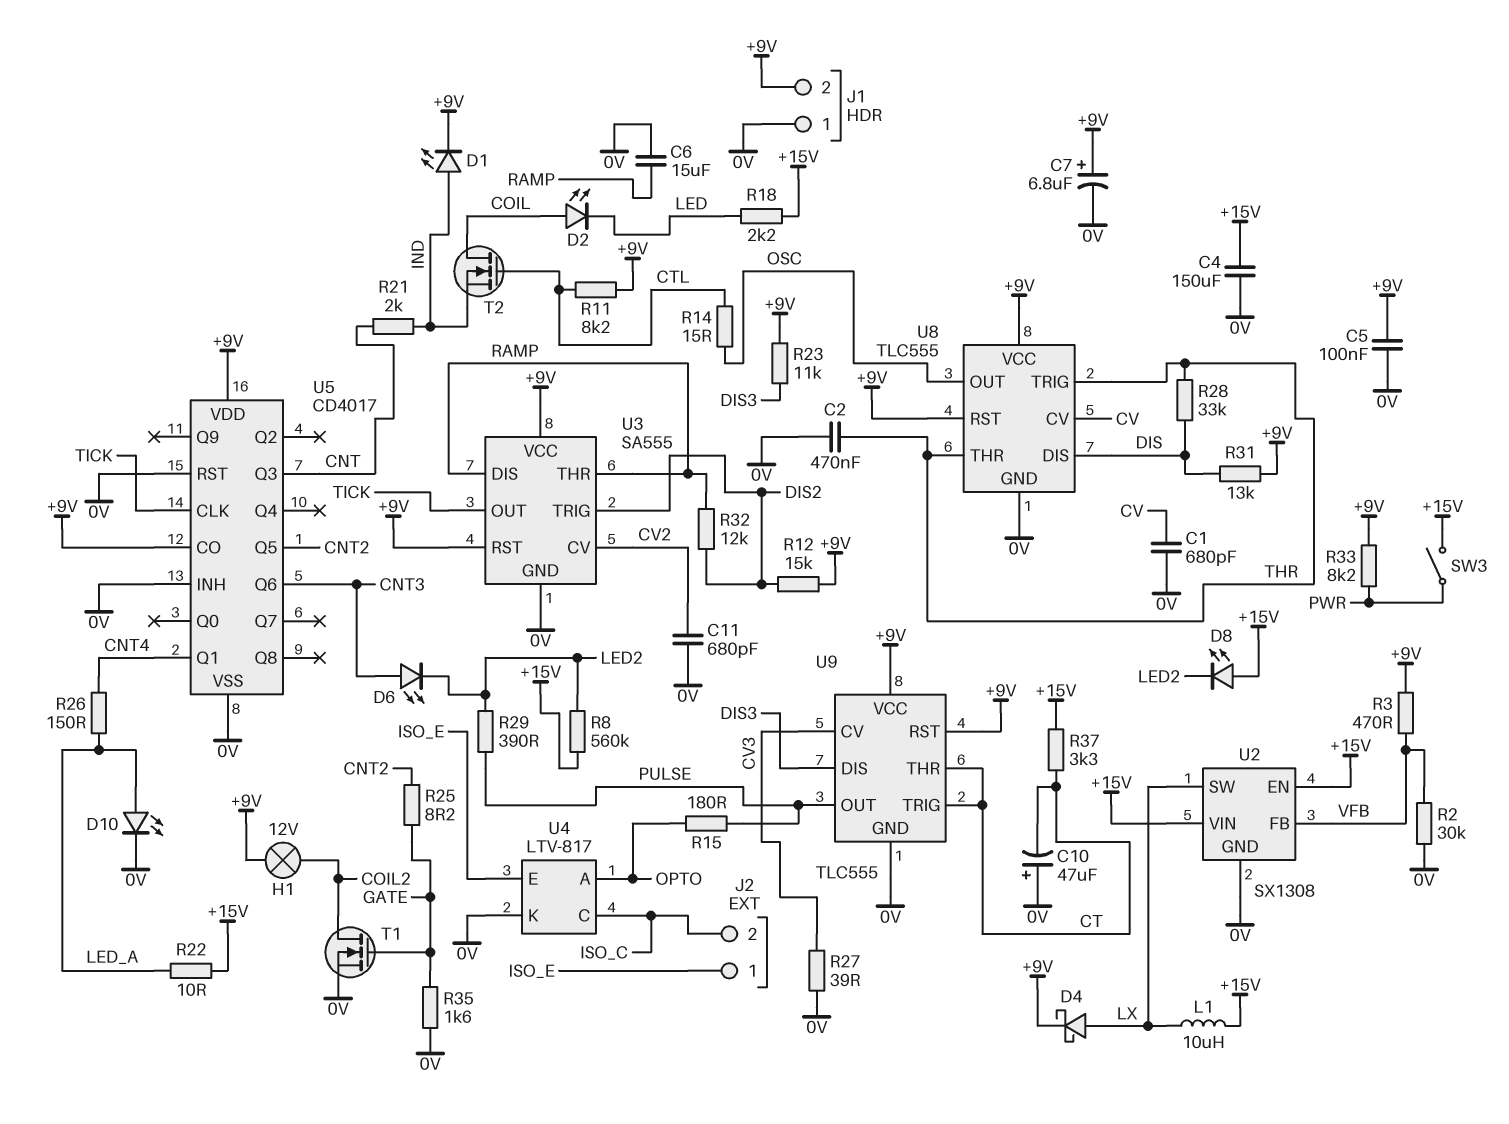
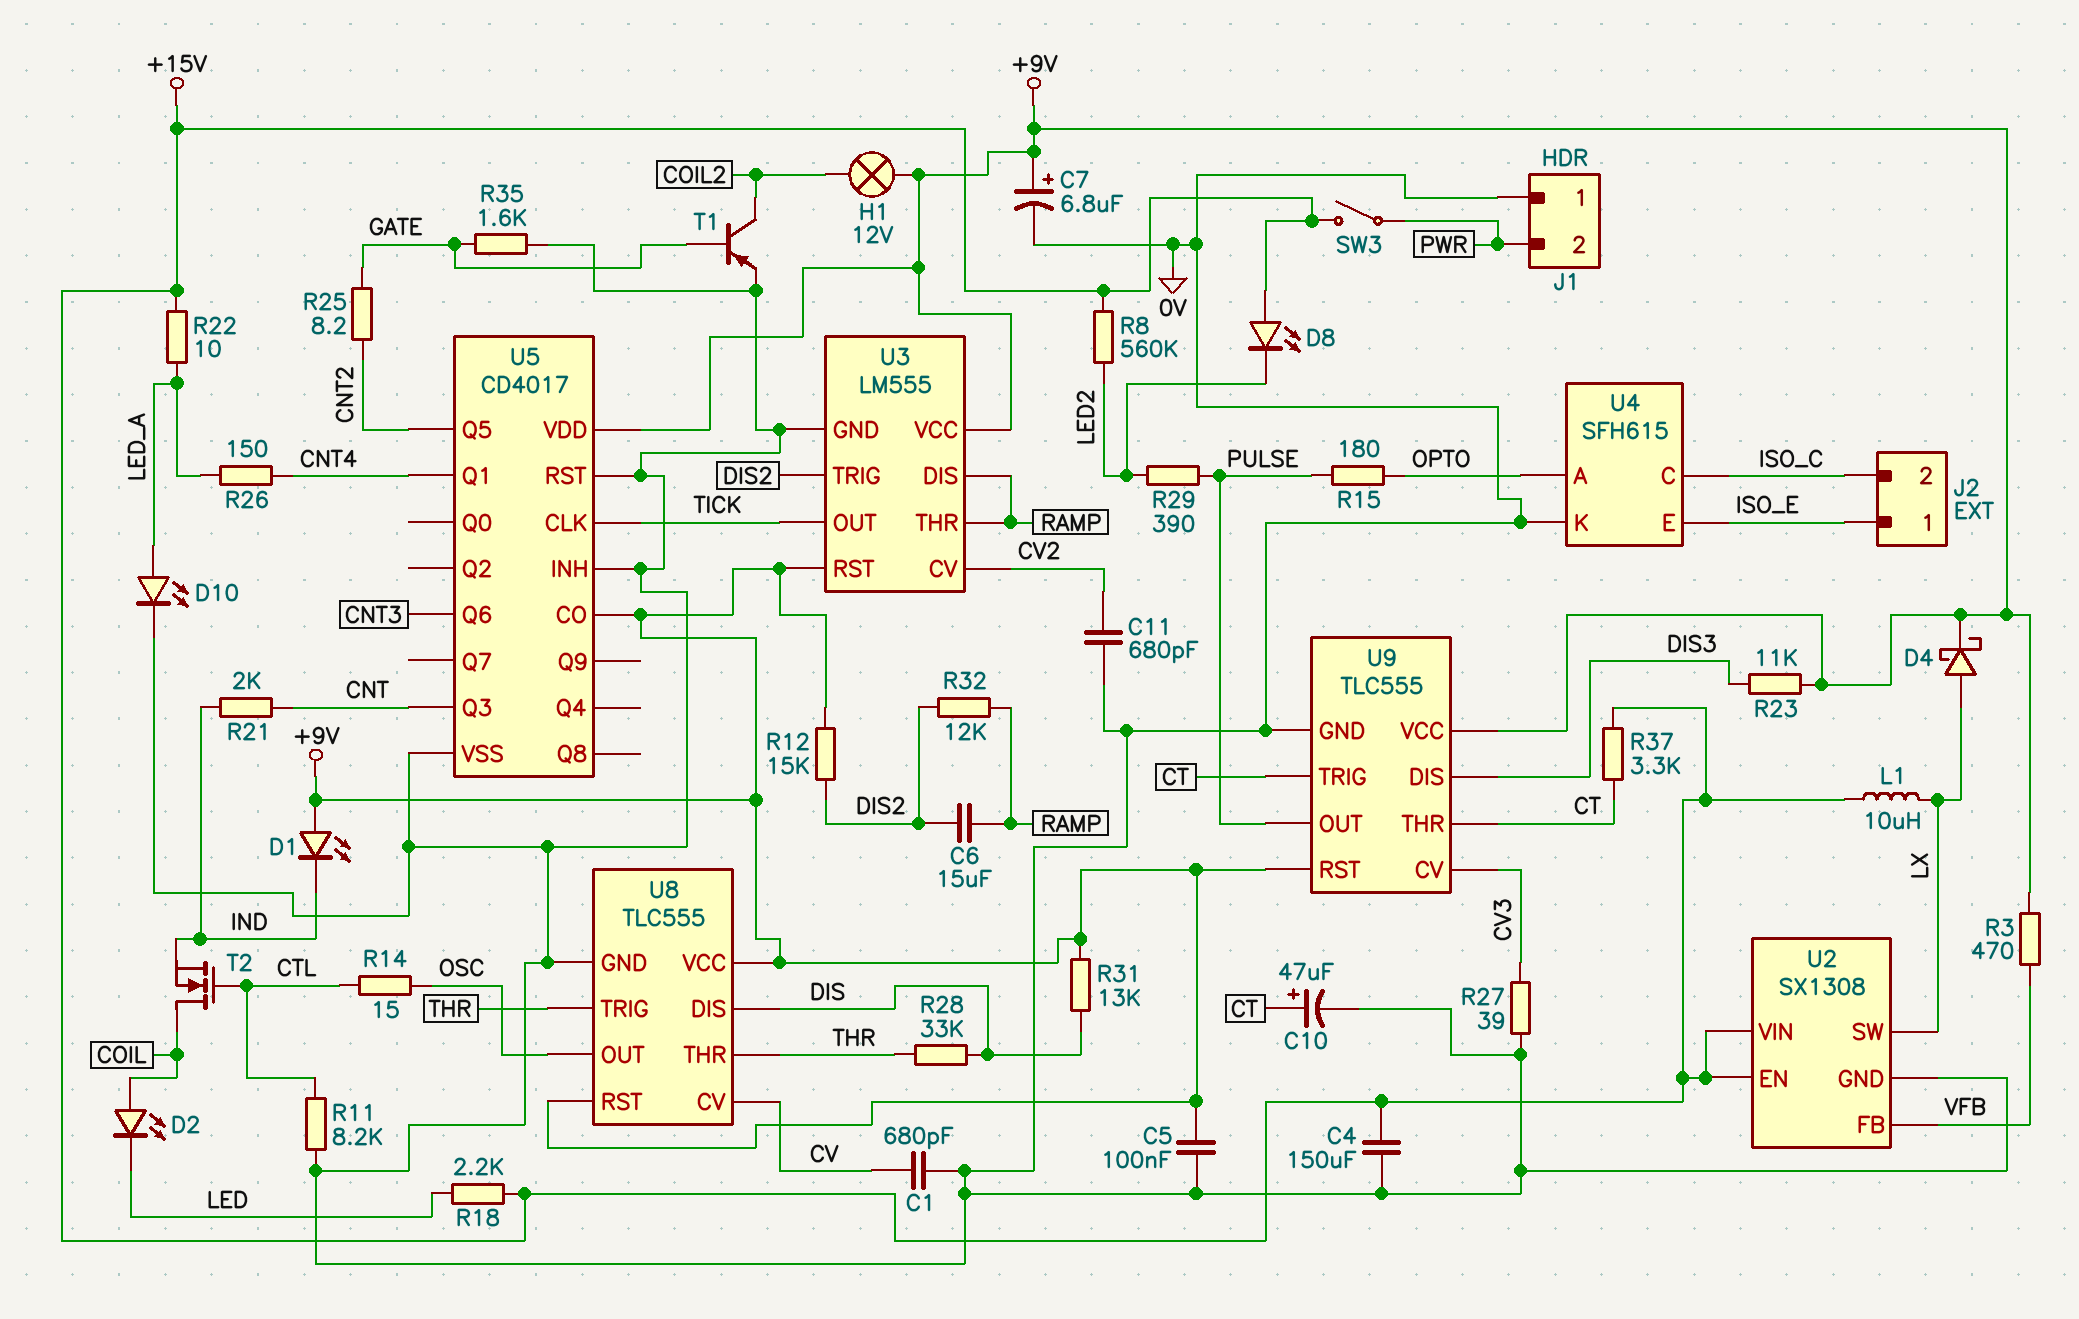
C2: 470nF (0V, THR) -> none
C6: 15uF (0V, RAMP) -> 15uF (DIS2, RAMP)
C10: 47uF (plus 0V, minus CT) -> 47uF (plus CT, minus 0V)
D1: LED (A IND, K +9V) -> LED (A +9V, K IND)
D6: LED (A CNT3, K LED2) -> none
J1 pin 2: +9V -> PWR
R2: 30k (0V, VFB) -> none
R11: 8.2k (+9V, CTL) -> 8.2k (0V, CTL)
R33: 8.2k (+9V, PWR) -> none
T1: NMOS (G GATE, D COIL2, S 0V) -> PNP (B GATE, C COIL2, E 0V)
U3: SA555 -> LM555
U4: LTV-817 -> SFH615

